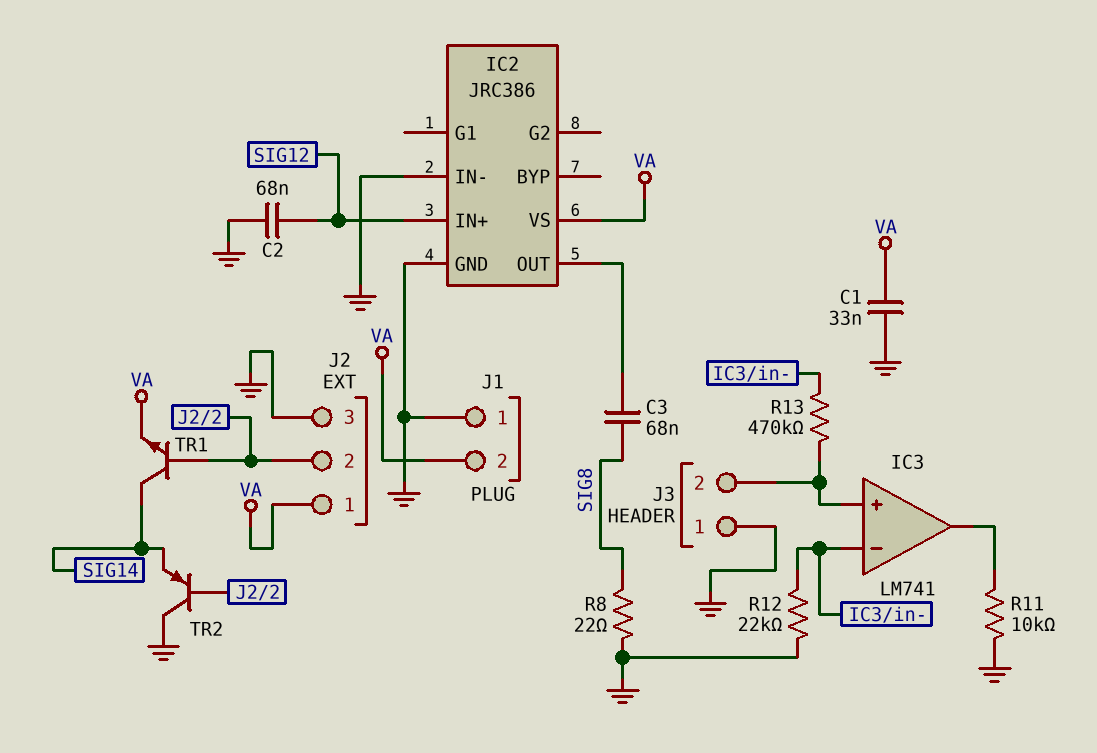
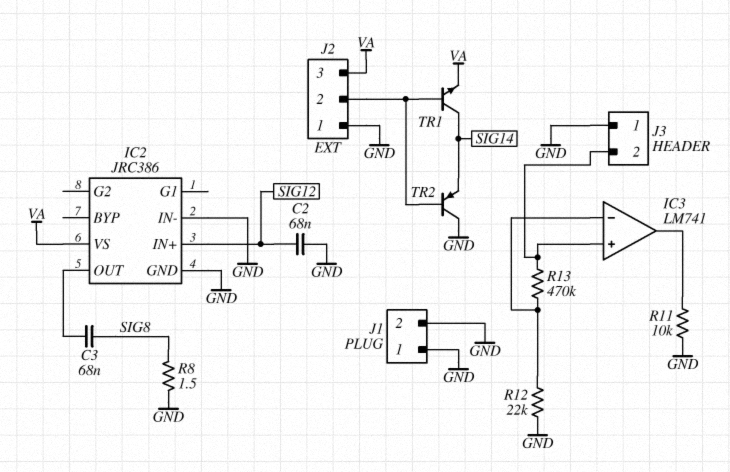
C1: 33nF (GND, VA) -> none
J1 pin 2: VA -> GND
J2 pin 1: VA -> GND
J2 pin 3: GND -> VA
R8: 22 (GND, SIG8) -> 1.5 (GND, SIG8)

